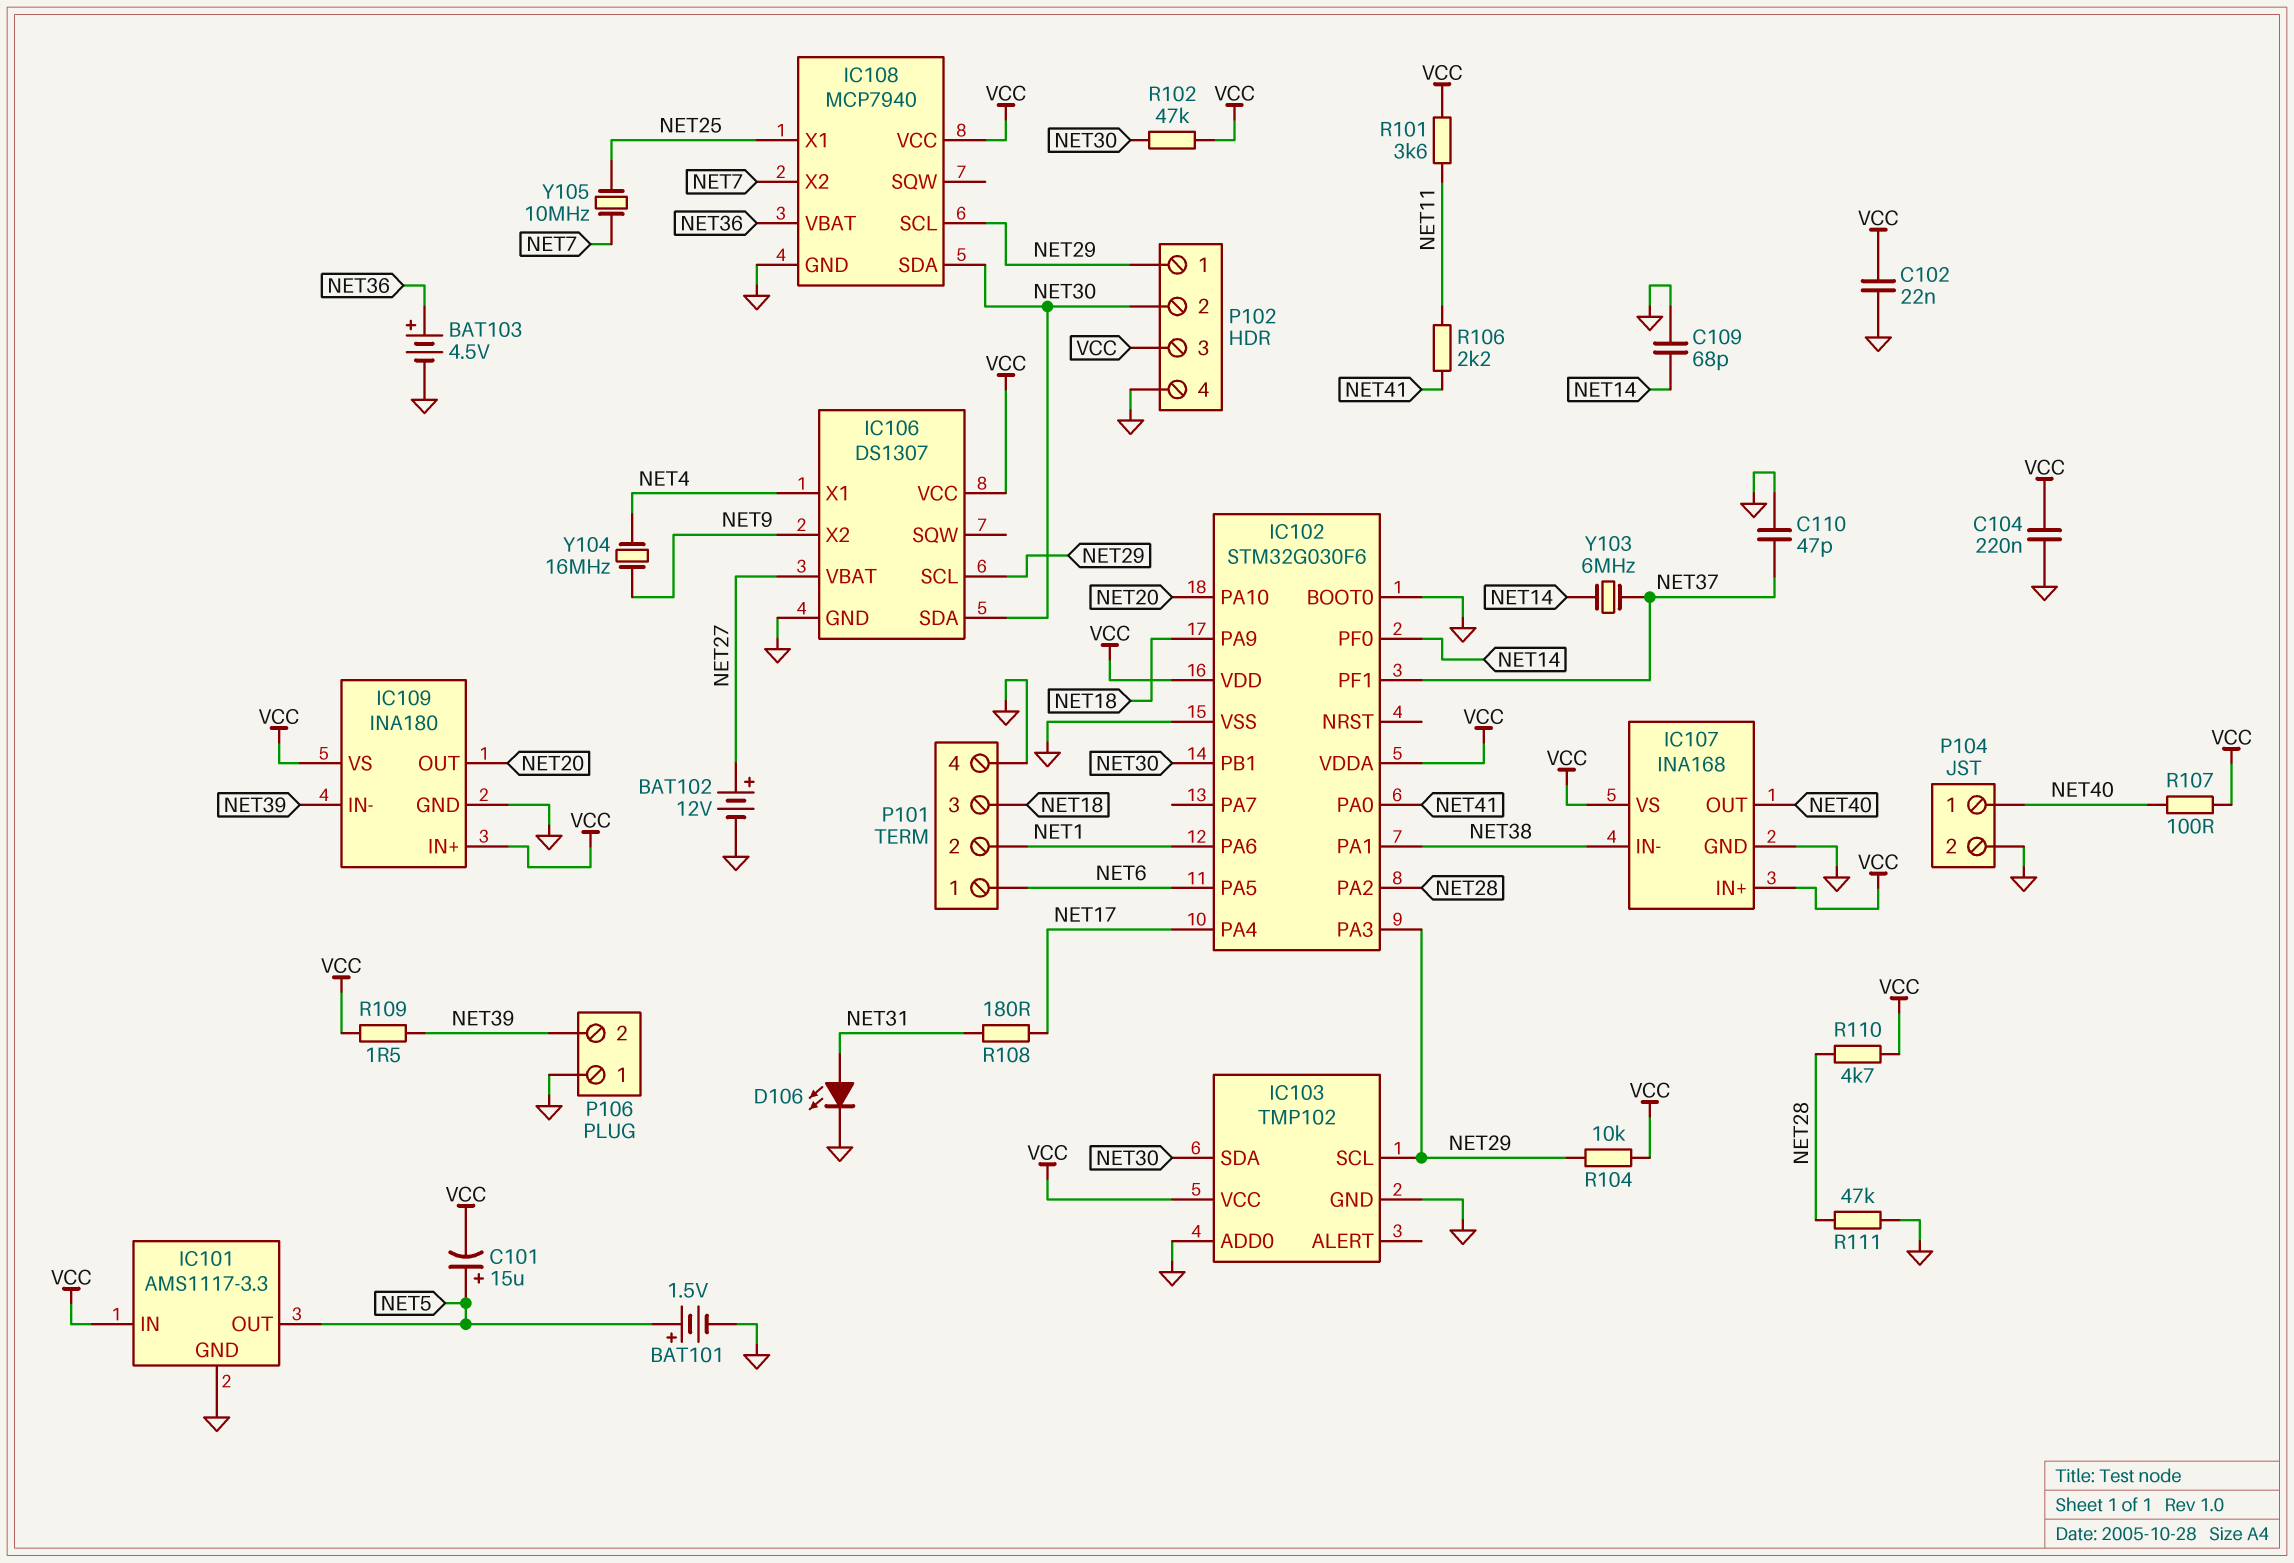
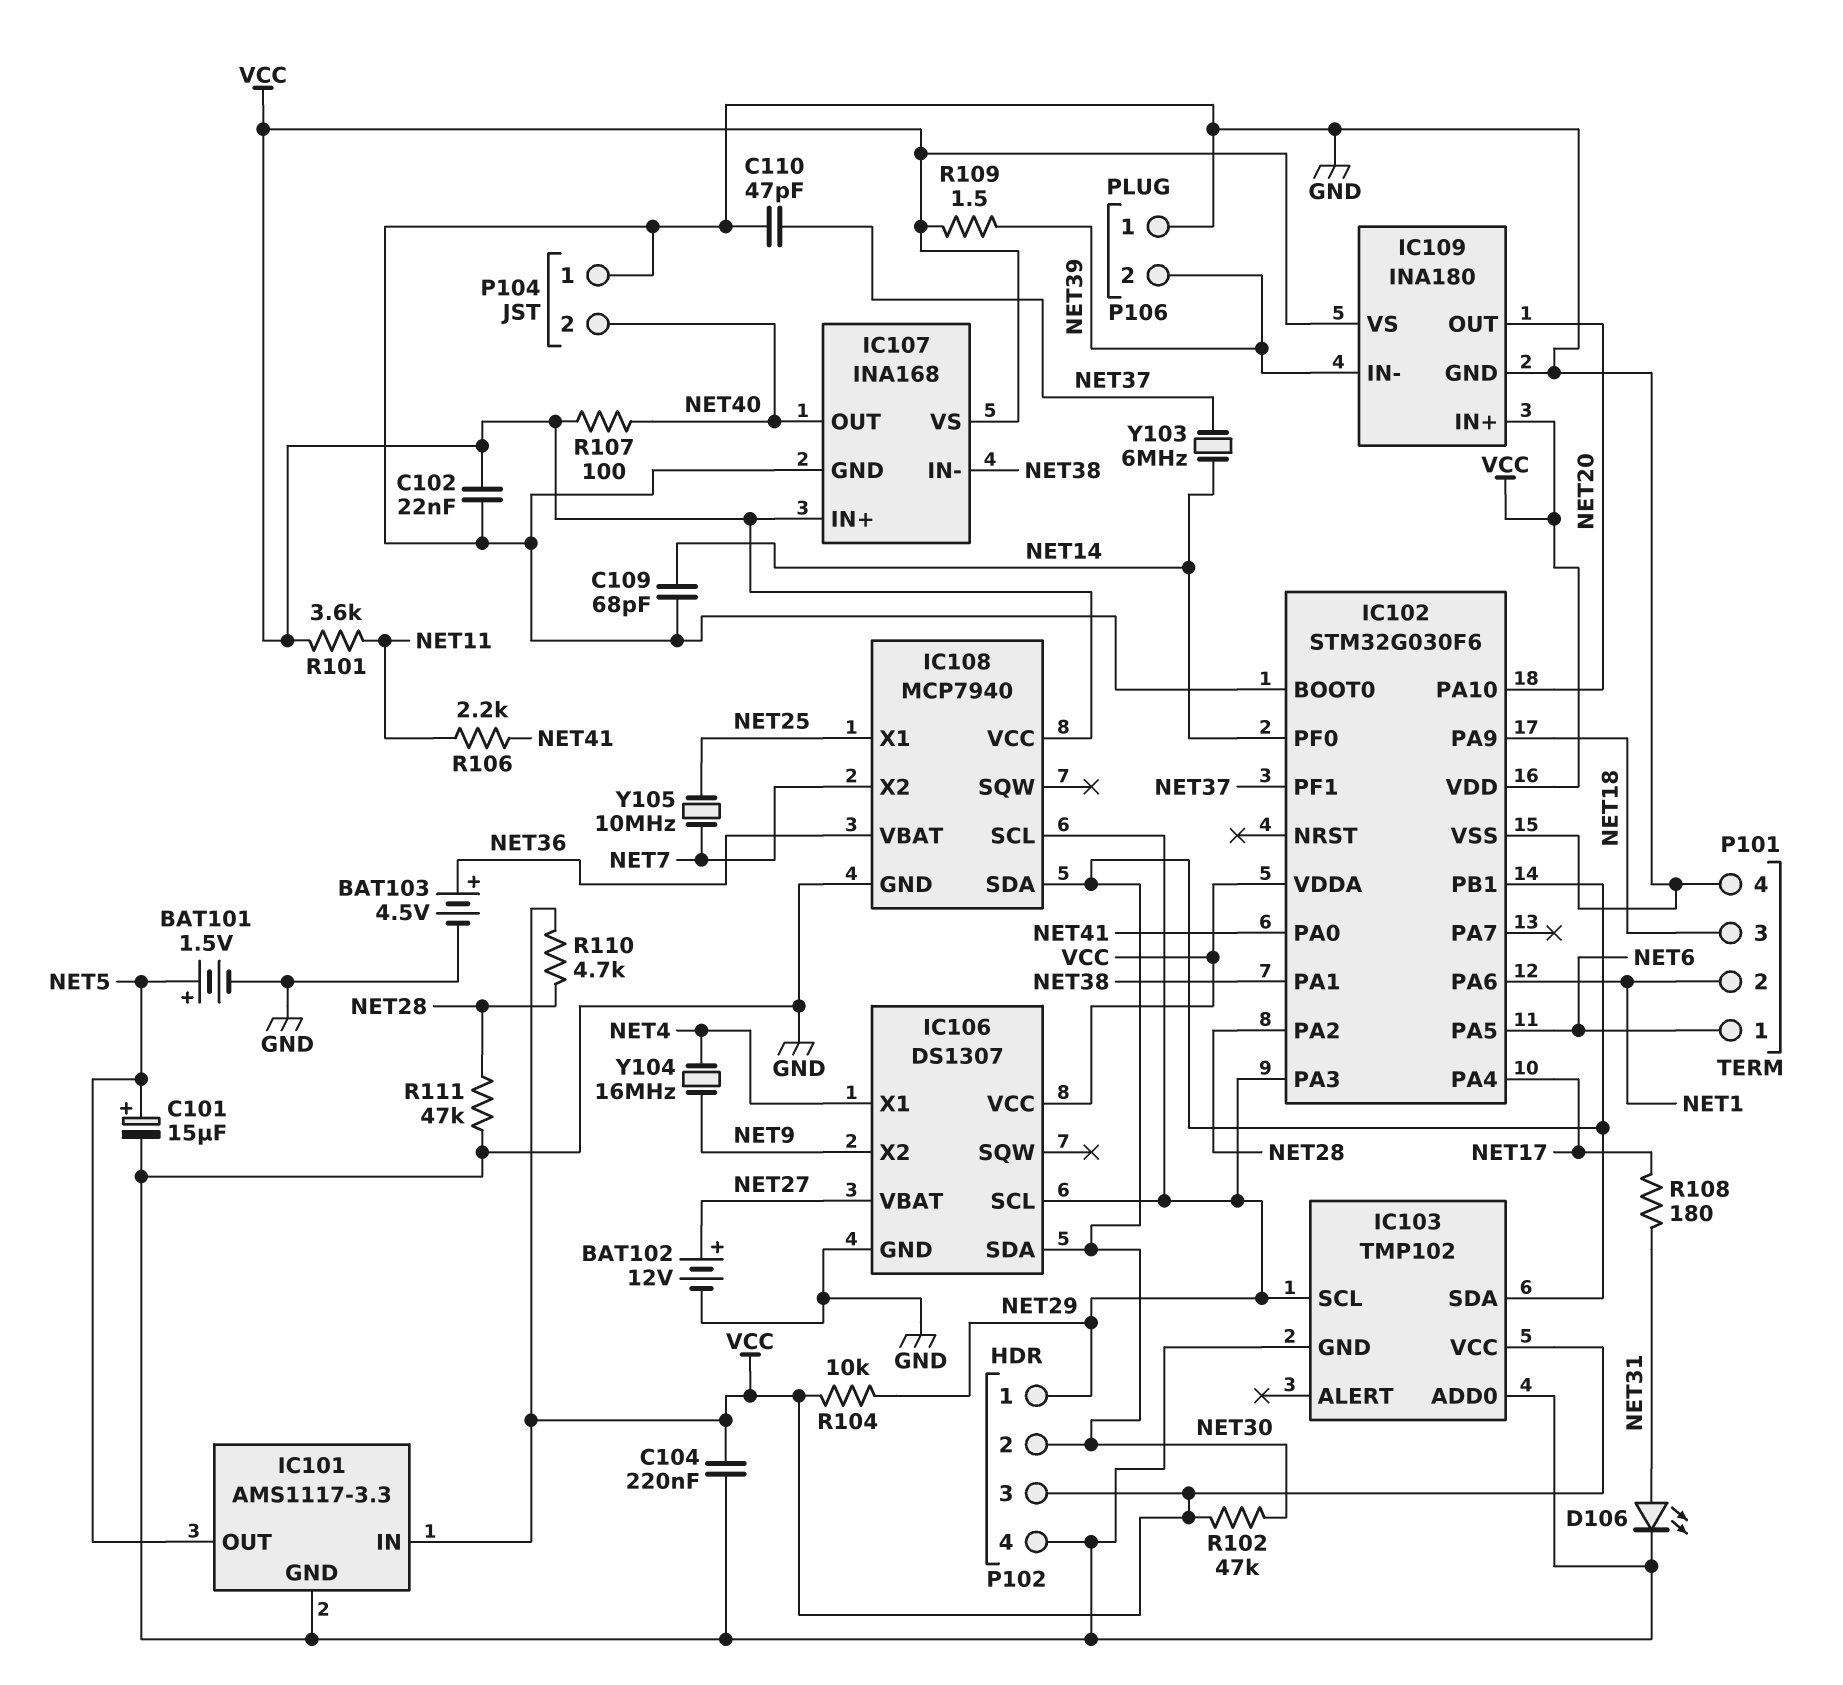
C101: 15uF (plus NET5, minus VCC) -> 15uF (plus NET5, minus GND)
P104 pin 1: NET40 -> GND
P104 pin 2: GND -> NET40

